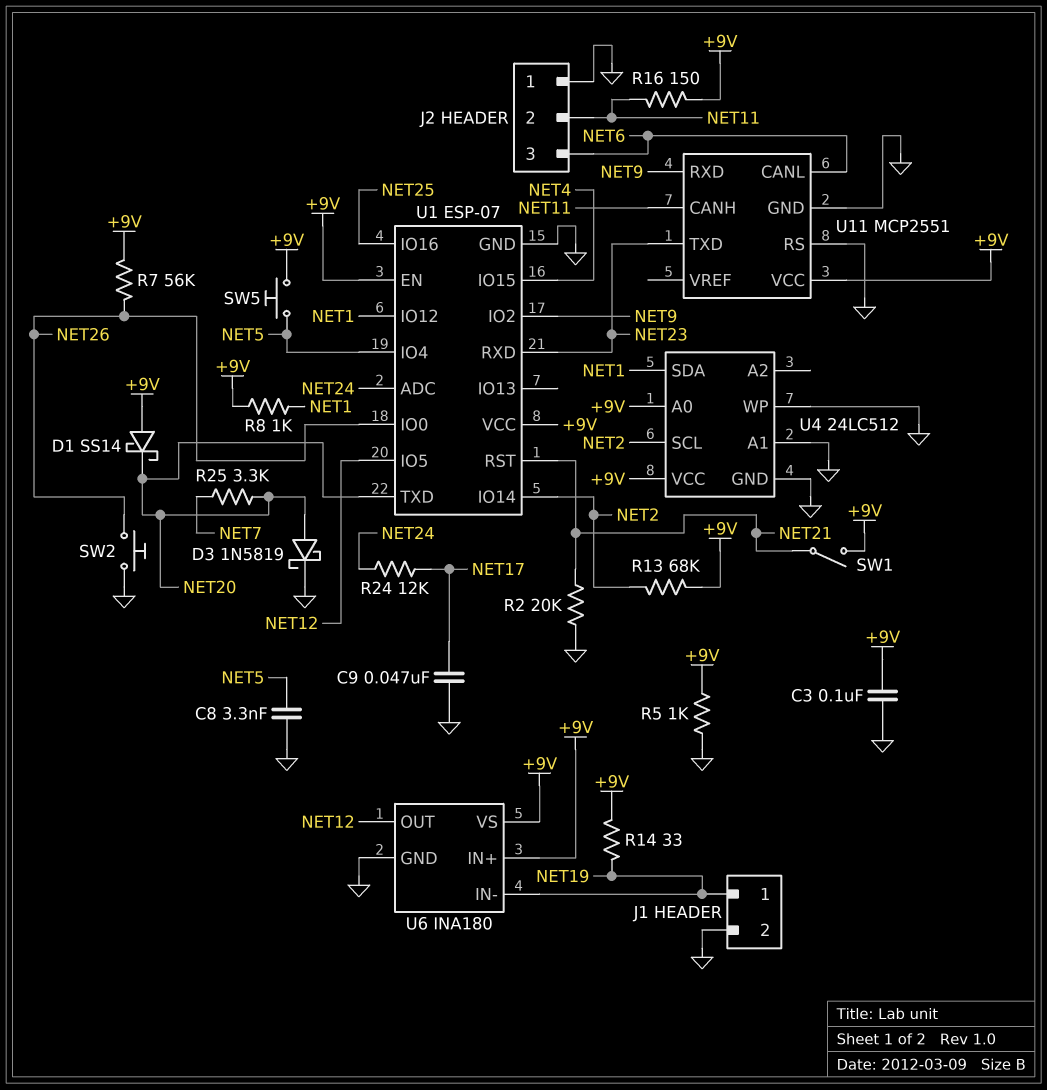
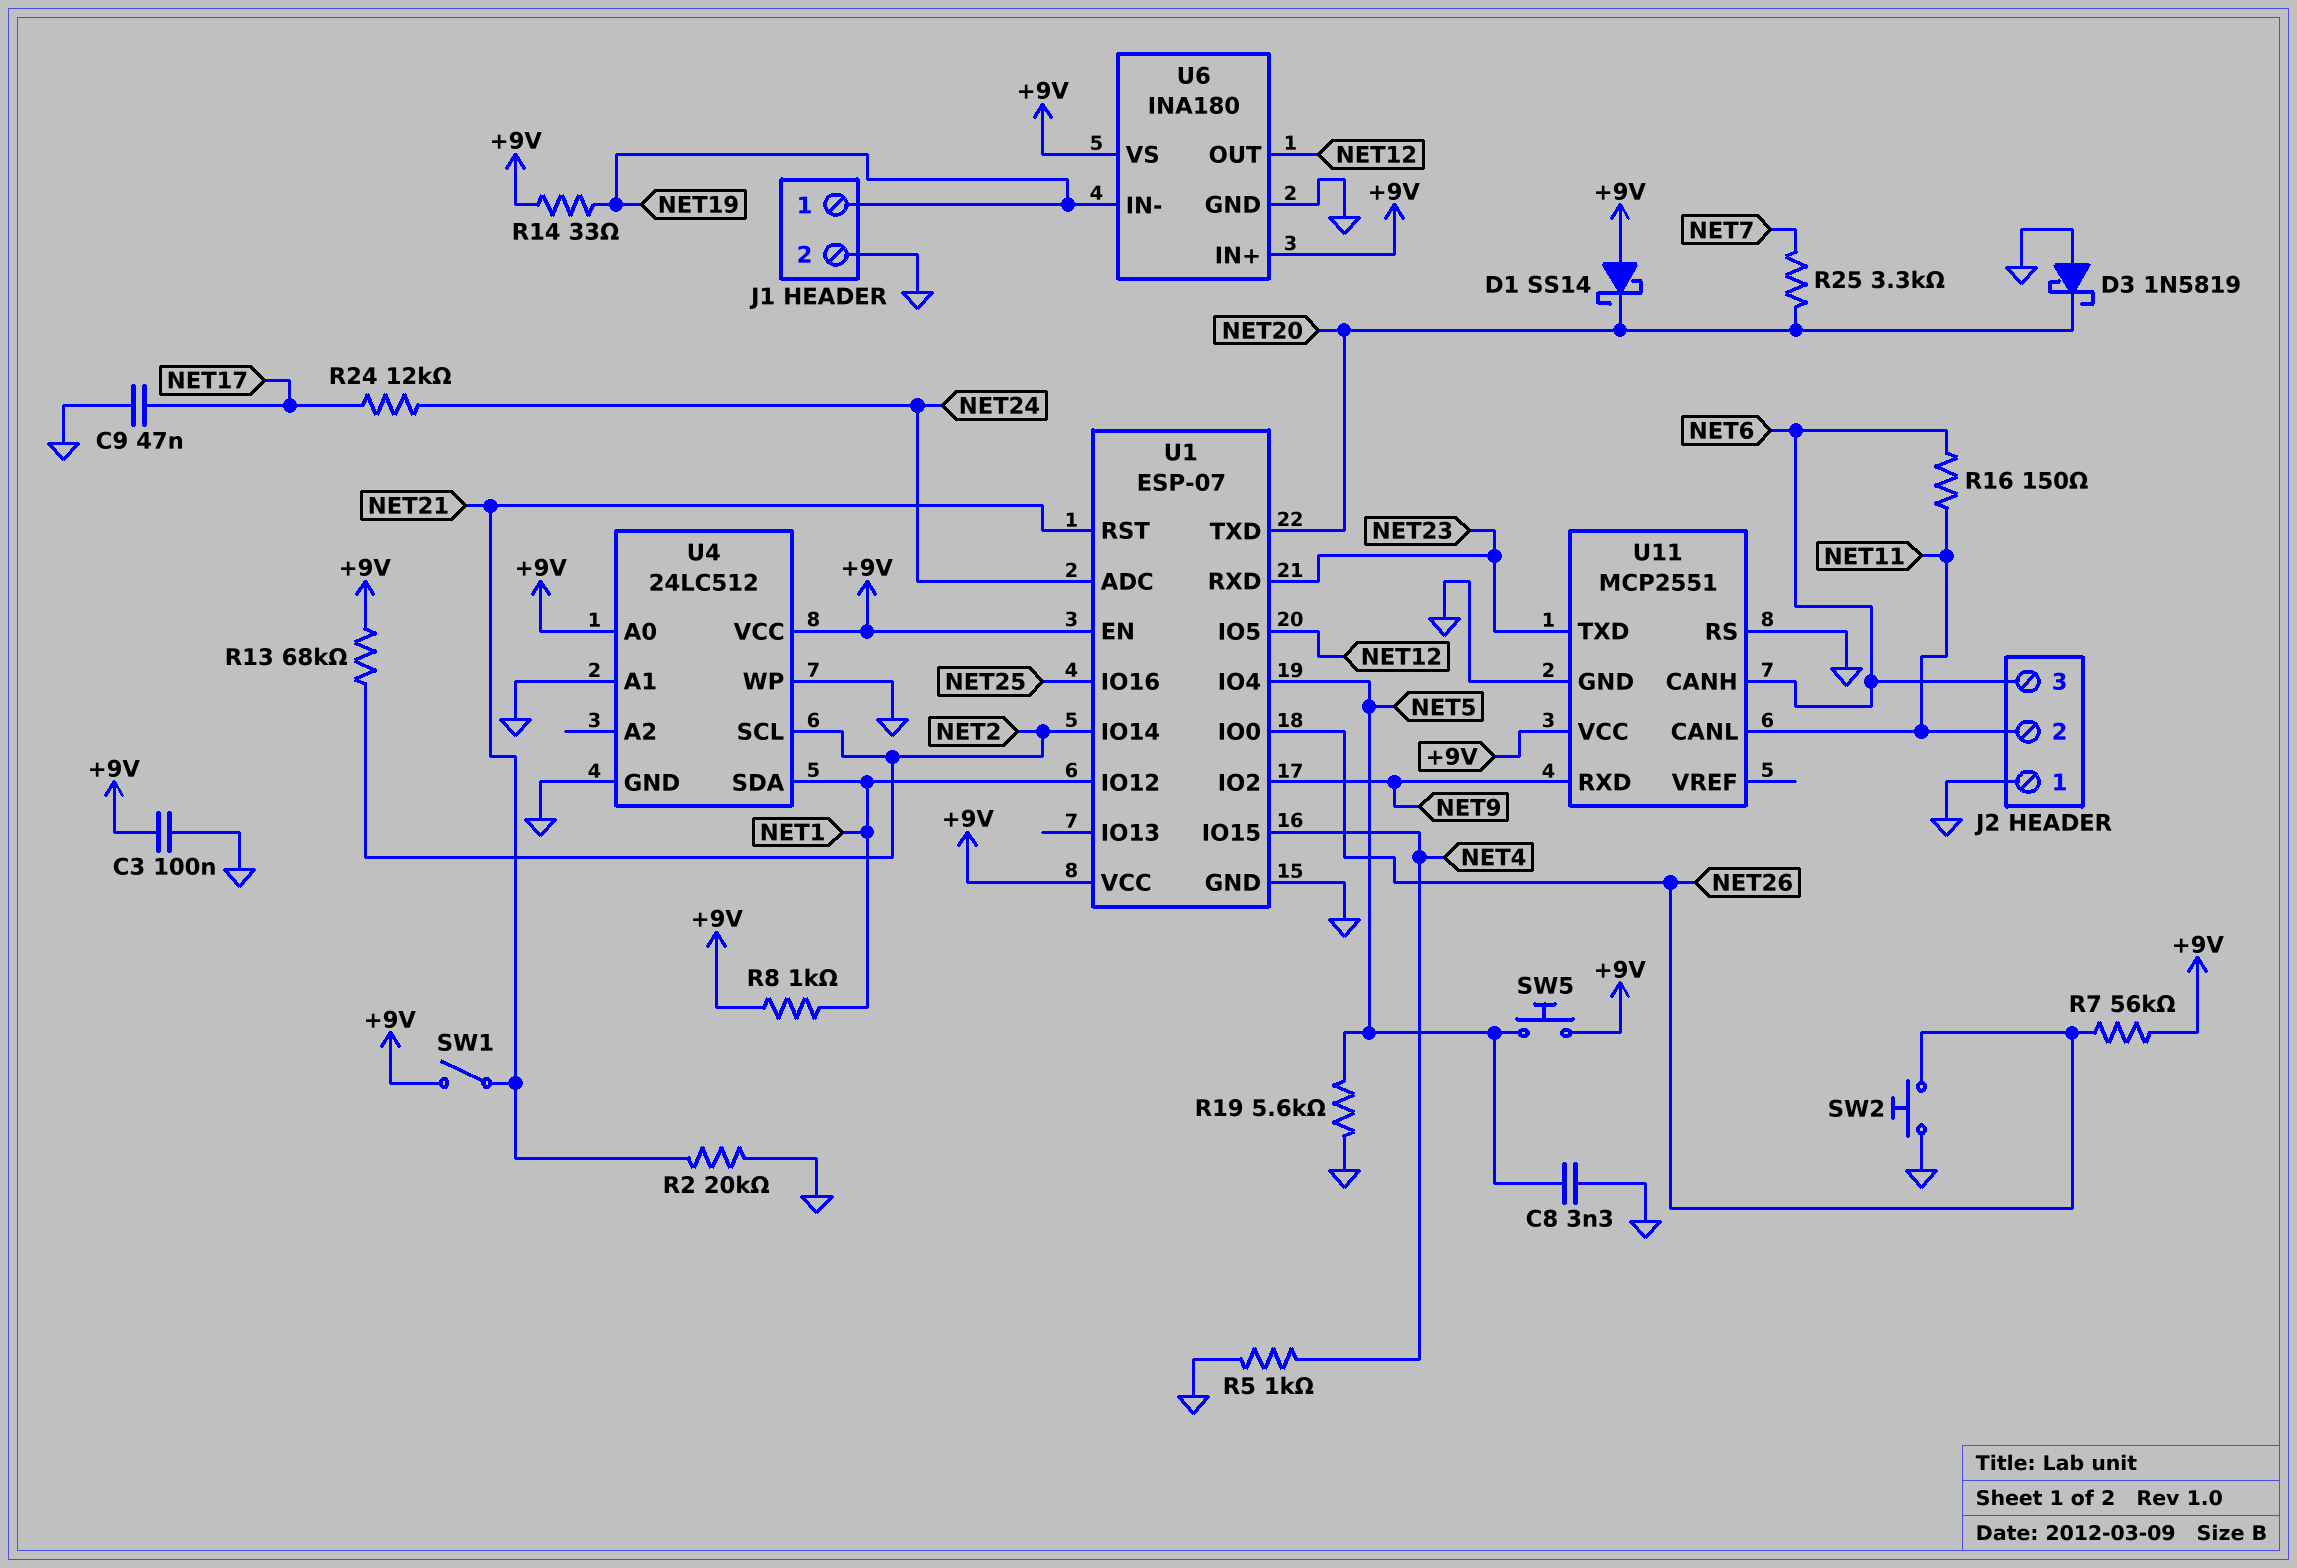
D3: schottky 1N5819 (A NET20, K GND) -> schottky 1N5819 (A GND, K NET20)
R5: 1k (+9V, GND) -> 1k (GND, NET4)
R16: 150 (+9V, NET11) -> 150 (NET6, NET11)
R19: none -> 5.6k (GND, NET5)
U11 pin CANH: NET11 -> NET6
U11 pin CANL: NET6 -> NET11

